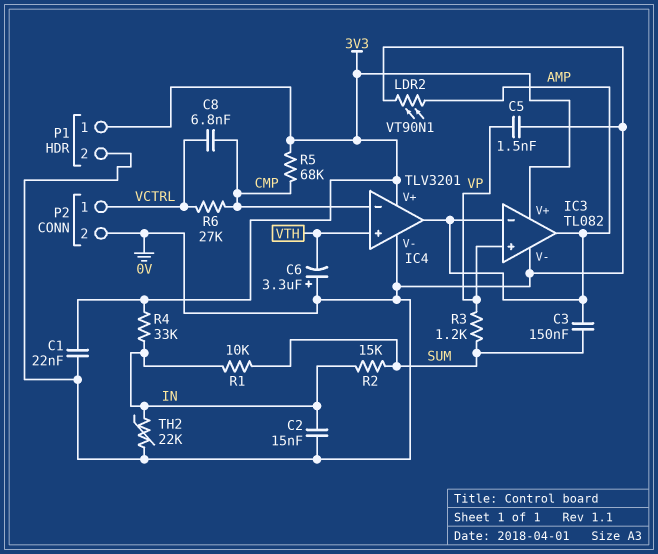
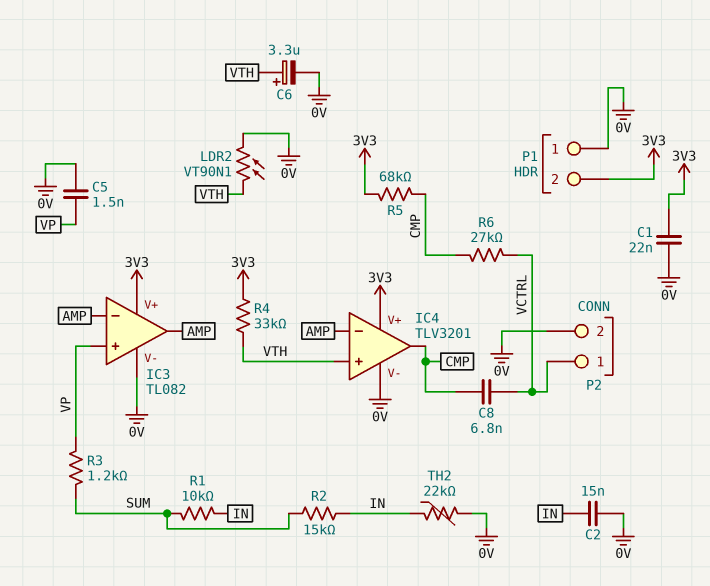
C3: 150nF (AMP, SUM) -> none
C6: 3.3uF (plus 0V, minus VTH) -> 3.3uF (plus VTH, minus 0V)
IC4 pin in-: CMP -> AMP
IC4 pin out: AMP -> CMP
LDR2: VT90N1 (0V, AMP) -> VT90N1 (0V, VTH)
P1 pin 1: 3V3 -> 0V
P1 pin 2: 0V -> 3V3
R4: 33k (3V3, IN) -> 33k (3V3, VTH)

